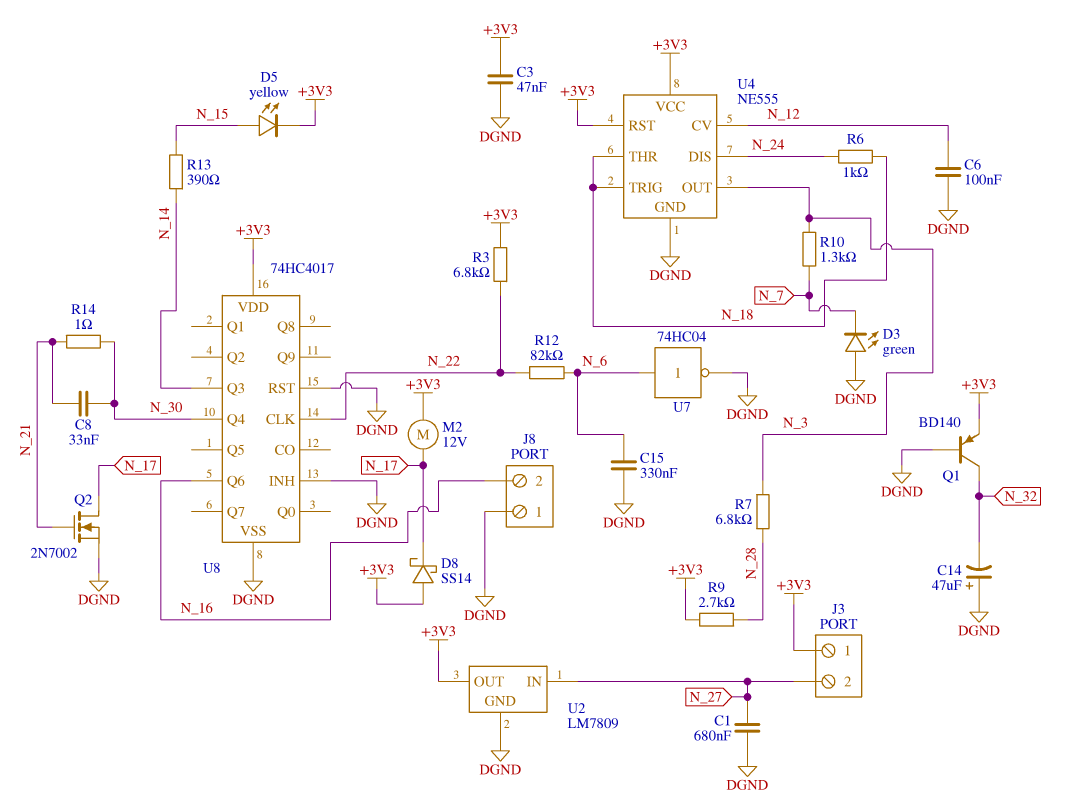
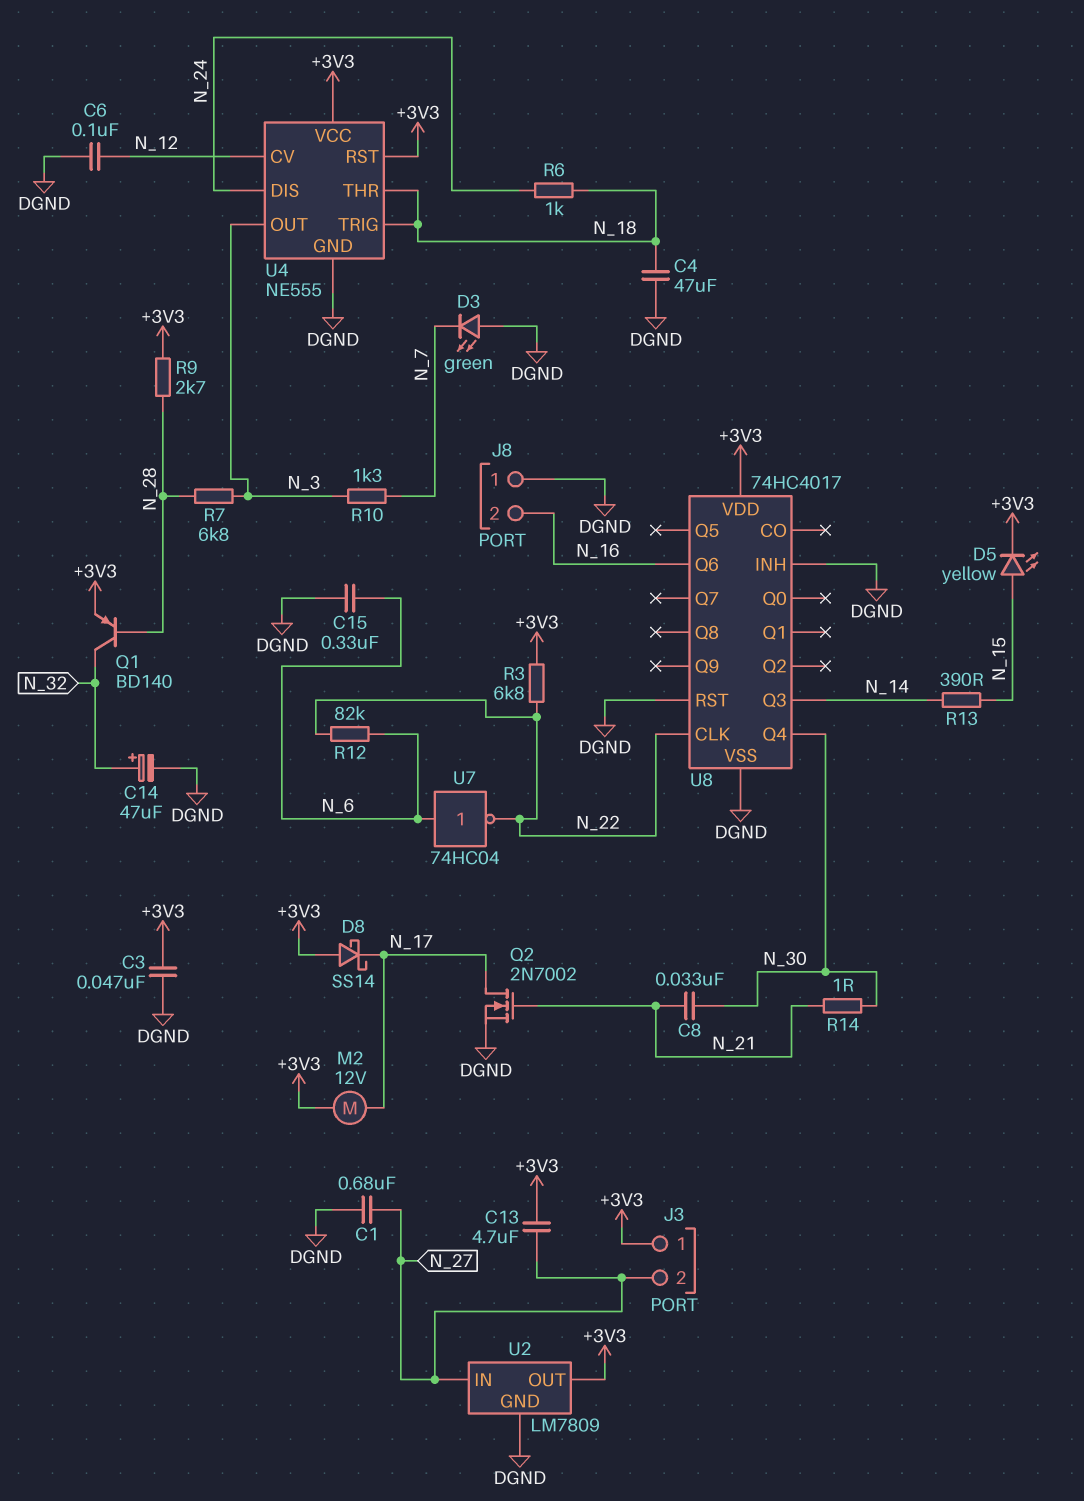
C4: none -> 47uF (DGND, N_18)
C13: none -> 4.7uF (+3V3, N_27)
C14: 47uF (plus DGND, minus N_32) -> 47uF (plus N_32, minus DGND)
Q1: PNP BD140 (B DGND, C N_32, E +3V3) -> PNP BD140 (B N_28, C N_32, E +3V3)
U7: NOT 74HC04 (in N_6, out DGND) -> NOT 74HC04 (in N_6, out N_22)

